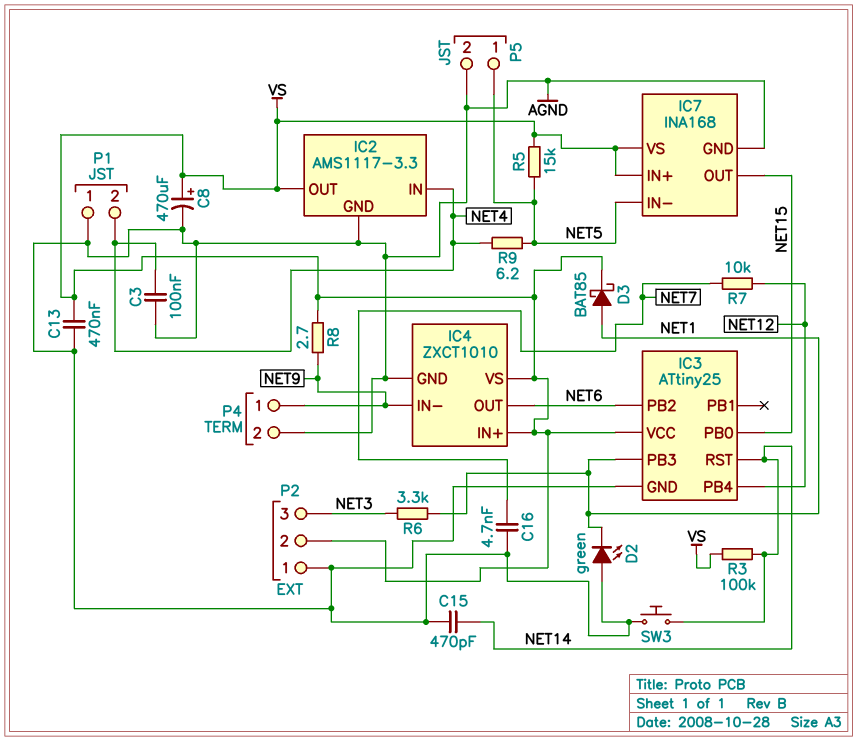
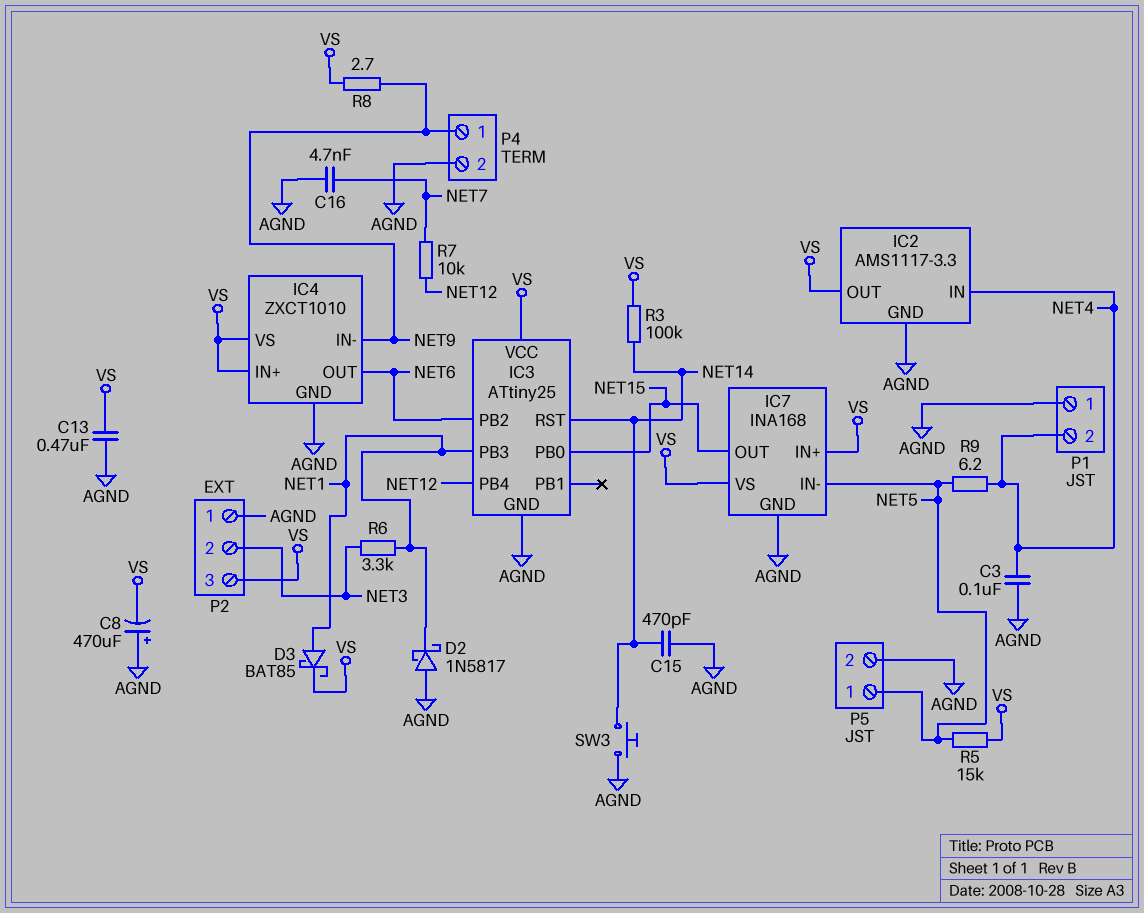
C8: 470uF (plus VS, minus AGND) -> 470uF (plus AGND, minus VS)
D2: LED green (A AGND, K NET1) -> schottky 1N5817 (A AGND, K NET1)
P2 pin 2: VS -> NET3
P2 pin 3: NET3 -> VS

